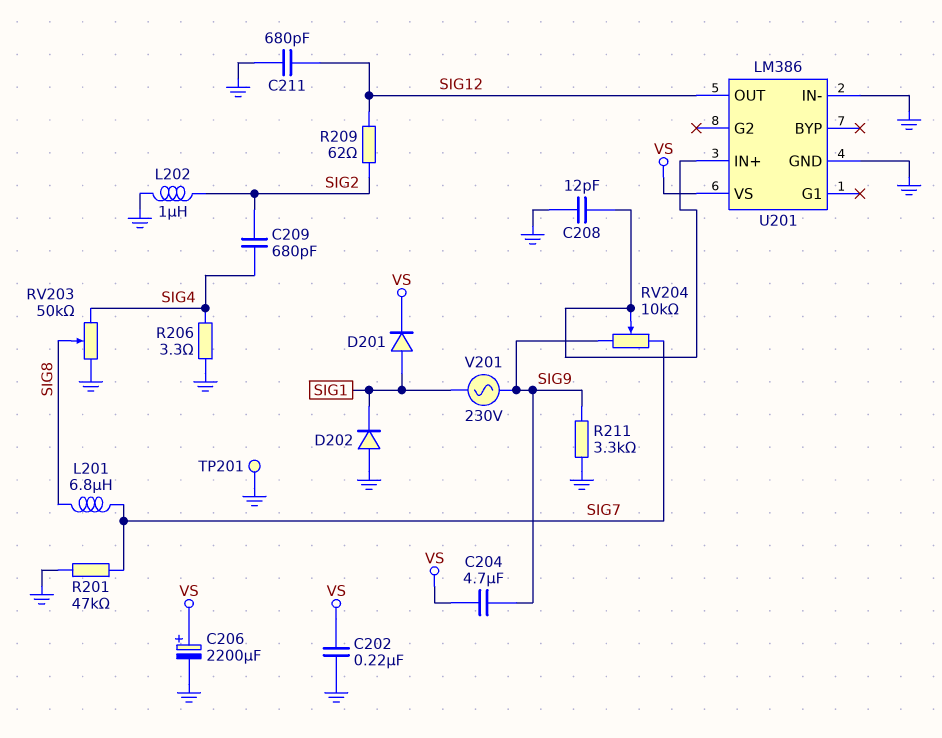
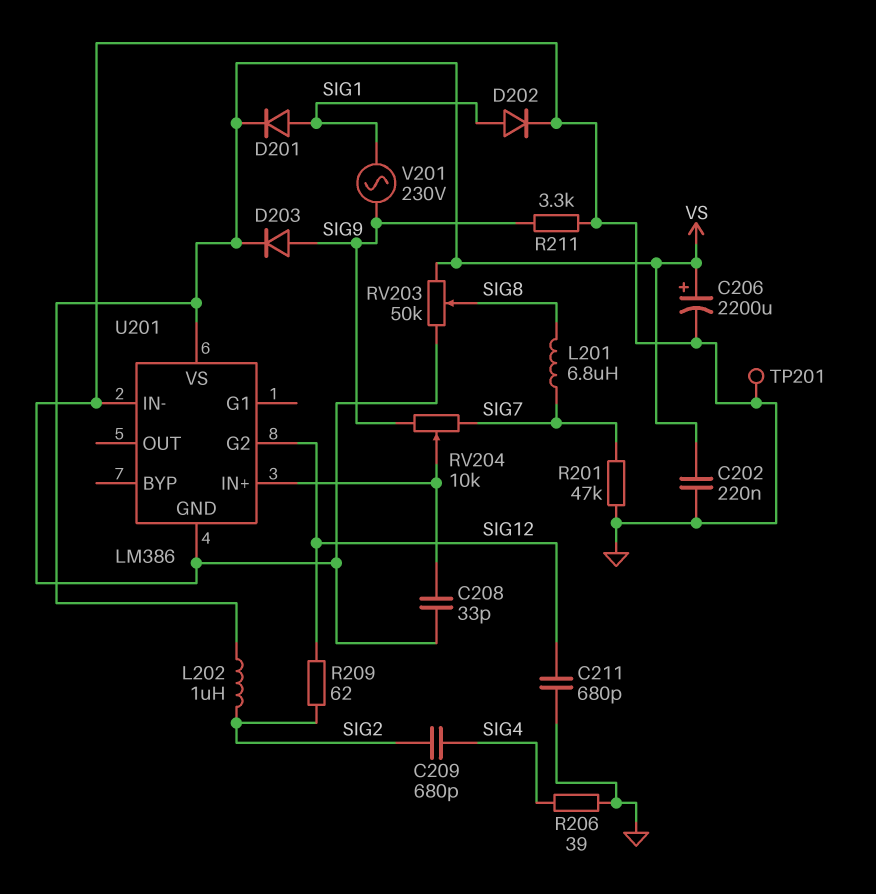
C204: 4.7uF (SIG9, VS) -> none
C208: 12pF (GND, U201/IN+) -> 33pF (GND, U201/IN+)
D202: diode (A GND, K SIG1) -> diode (A SIG1, K GND)
D203: none -> diode (A SIG9, K VS)
L202: 1uH (GND, SIG2) -> 1uH (SIG2, VS)
R206: 3.3 (GND, SIG4) -> 39 (GND, SIG4)
RV203: 50k (GND, SIG4, wiper SIG8) -> 50k (GND, VS, wiper SIG8)
U201 pin G2: none -> SIG12
U201 pin OUT: SIG12 -> none

